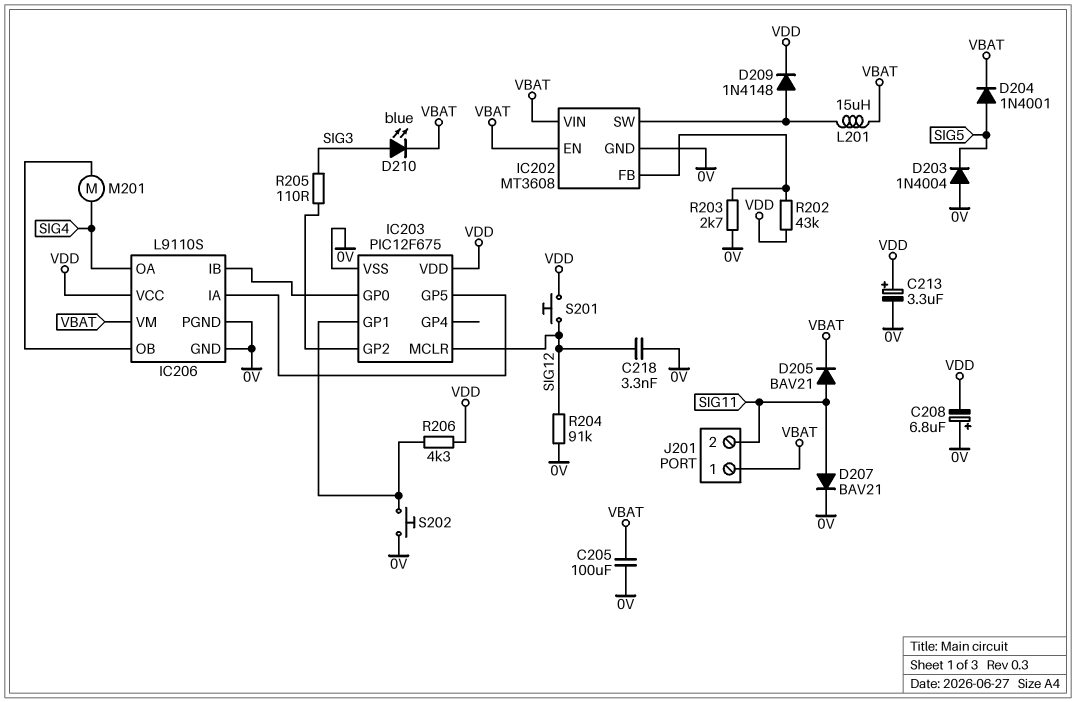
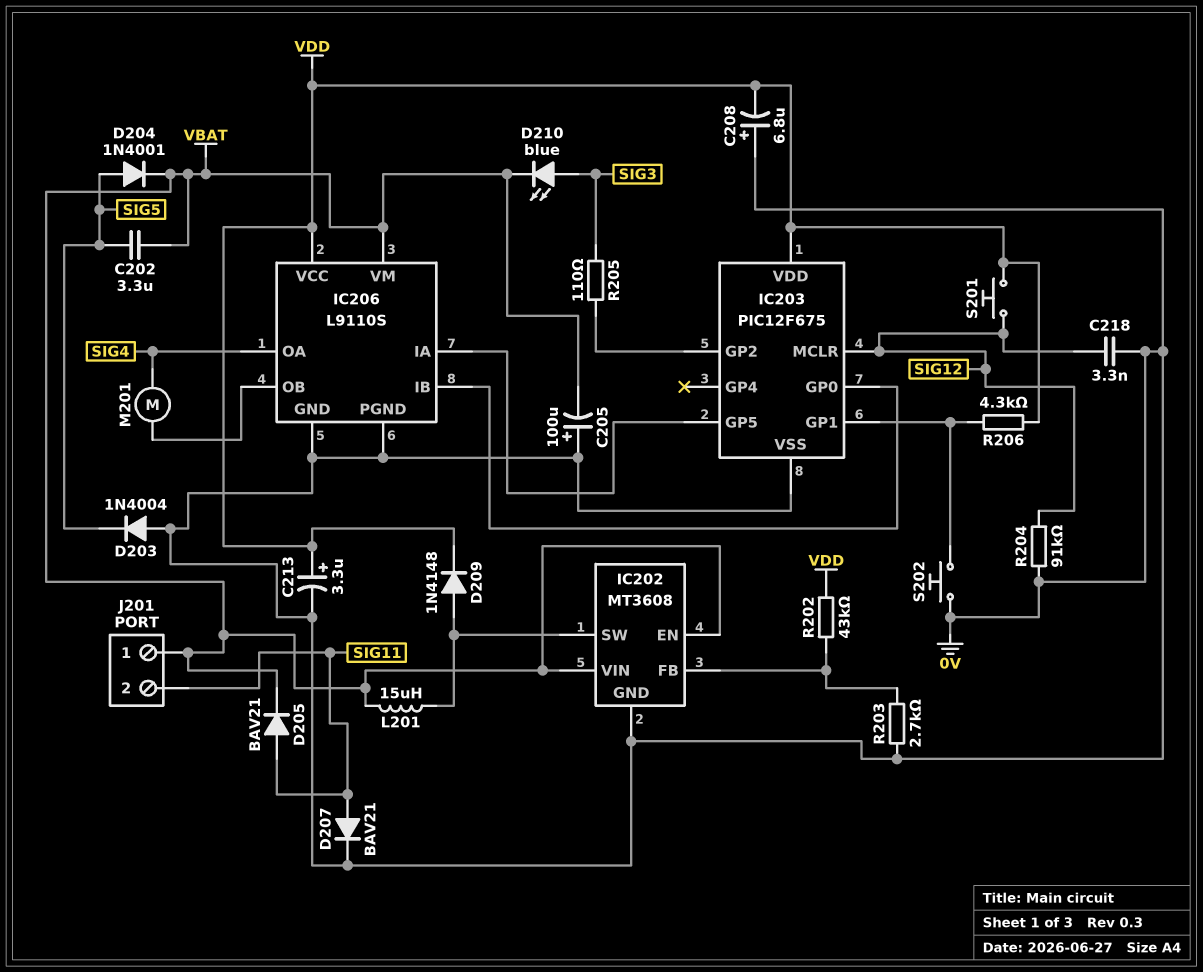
C202: none -> 3.3uF (SIG5, VBAT)
C205: 100uF (0V, VBAT) -> 100uF (plus 0V, minus VBAT)

